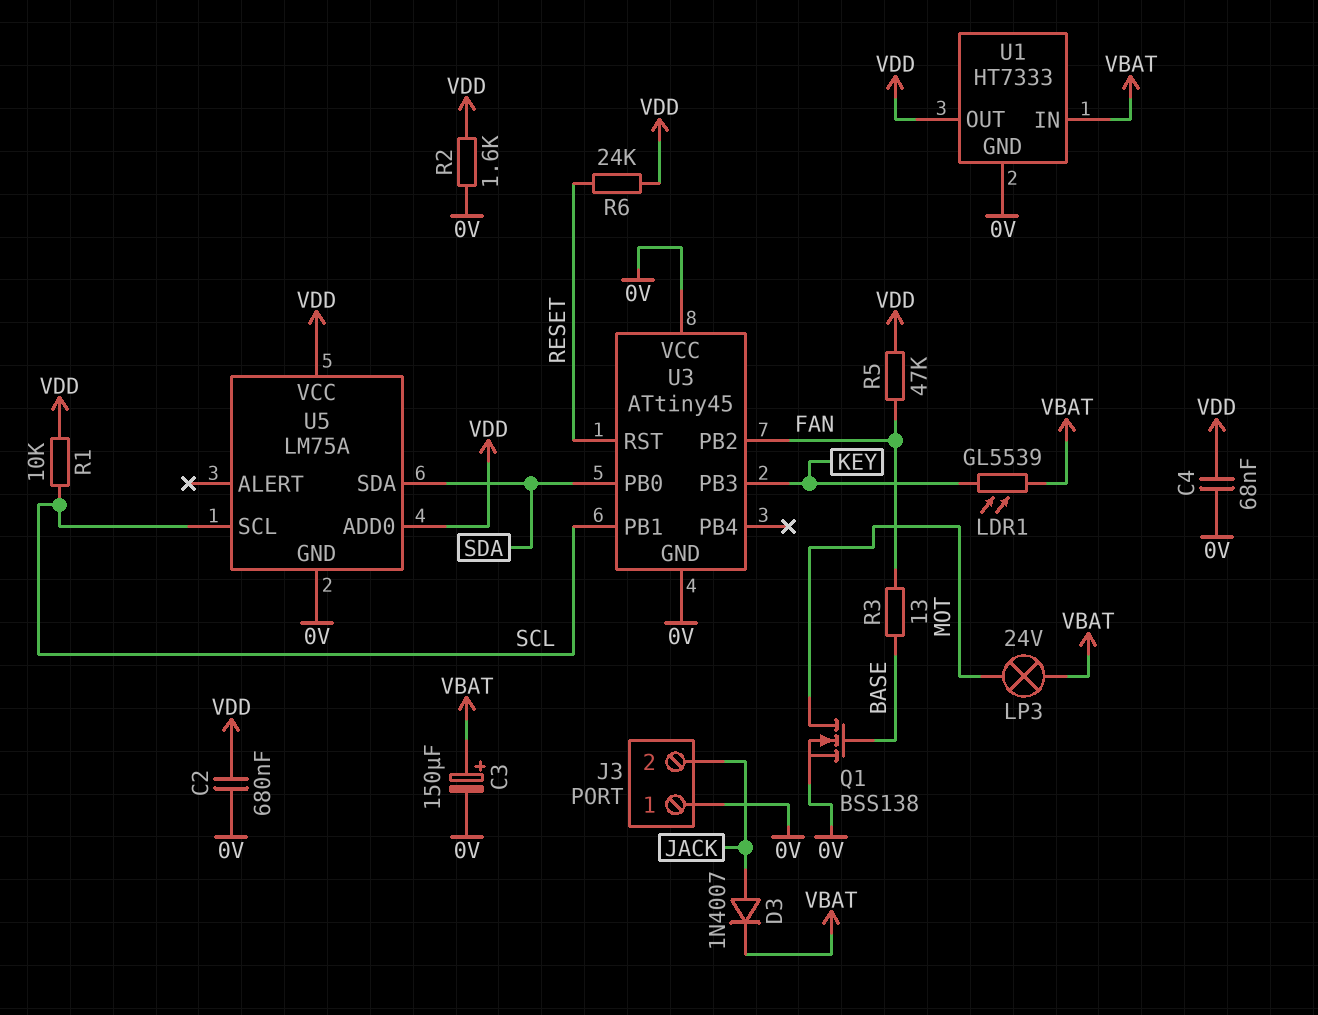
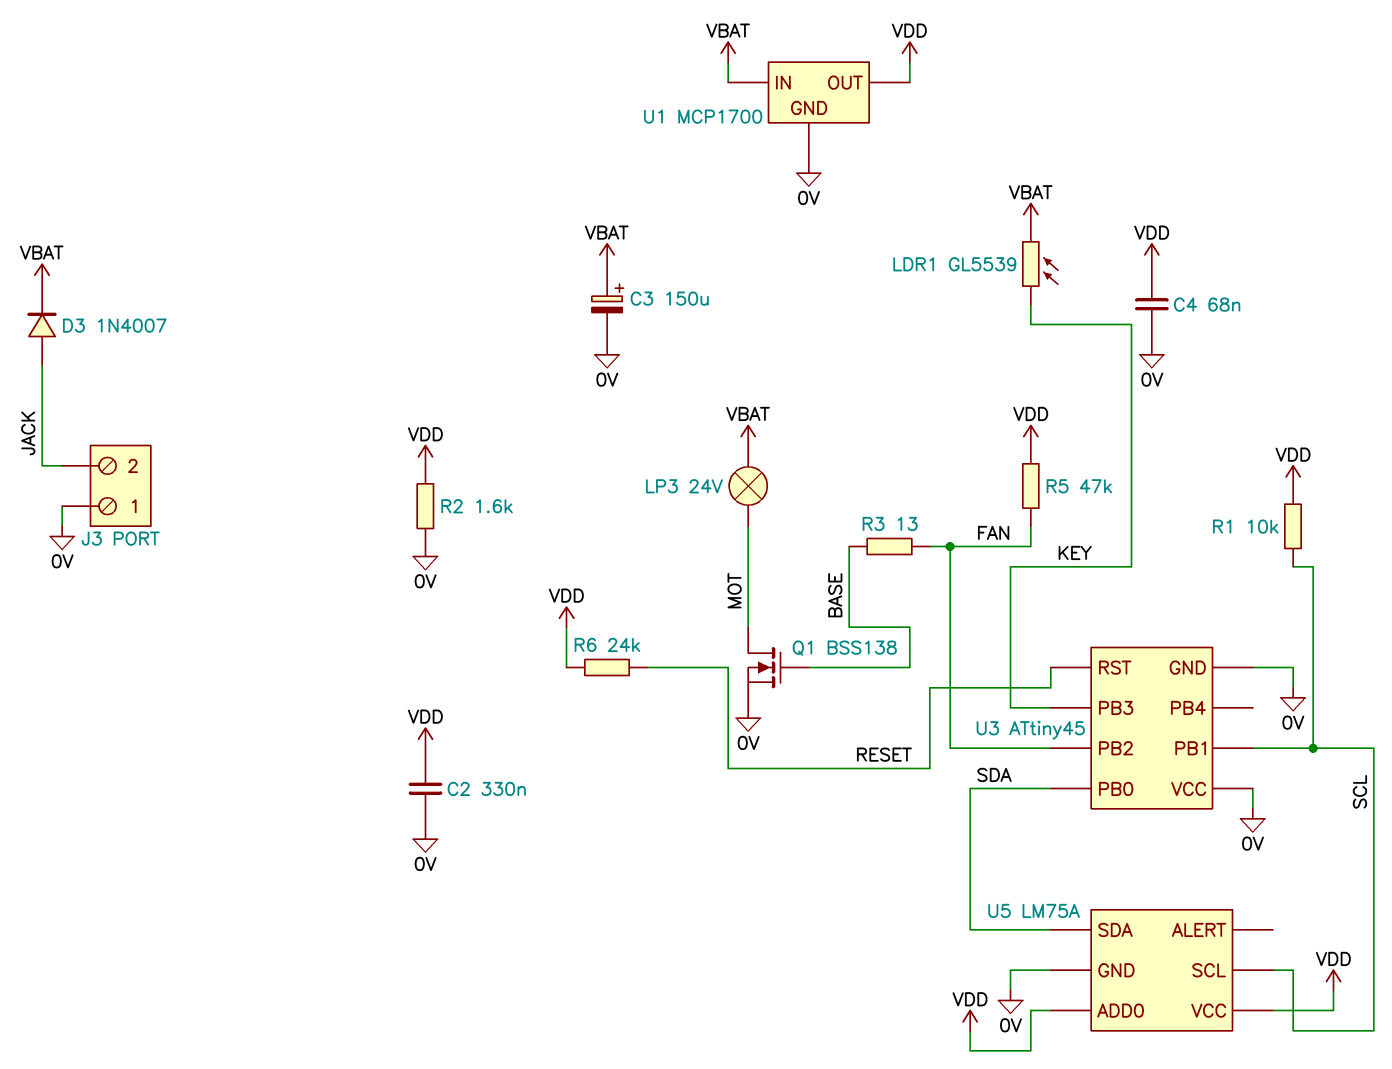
C2: 680nF (0V, VDD) -> 330nF (0V, VDD)
U1: HT7333 -> MCP1700

